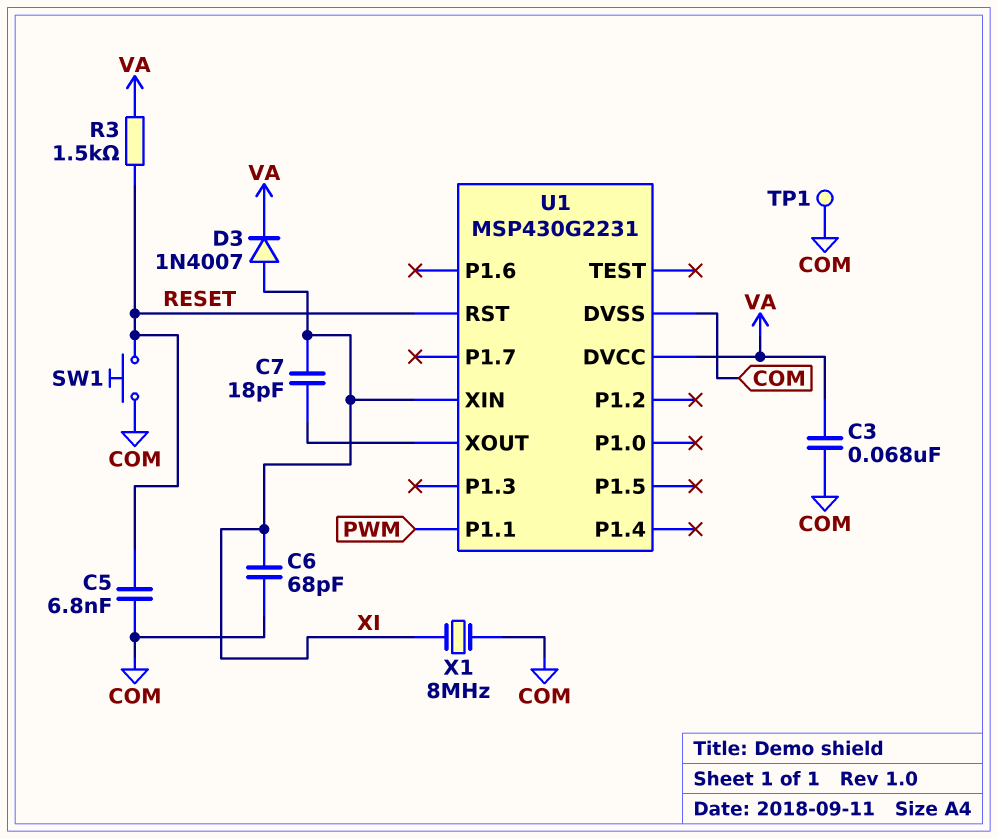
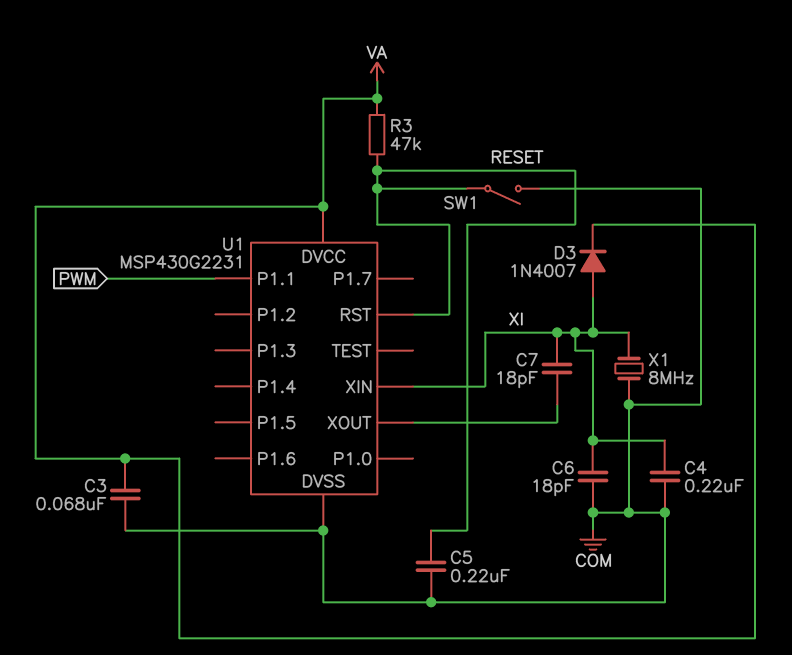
C4: none -> 220nF (COM, XI)
C5: 6.8nF (COM, RESET) -> 220nF (COM, RESET)
C6: 68pF (COM, XI) -> 18pF (COM, XI)
R3: 1.5k (RESET, VA) -> 47k (RESET, VA)
SW1: button (COM, RESET) -> switch (COM, RESET)
TP1: test point (COM) -> none

